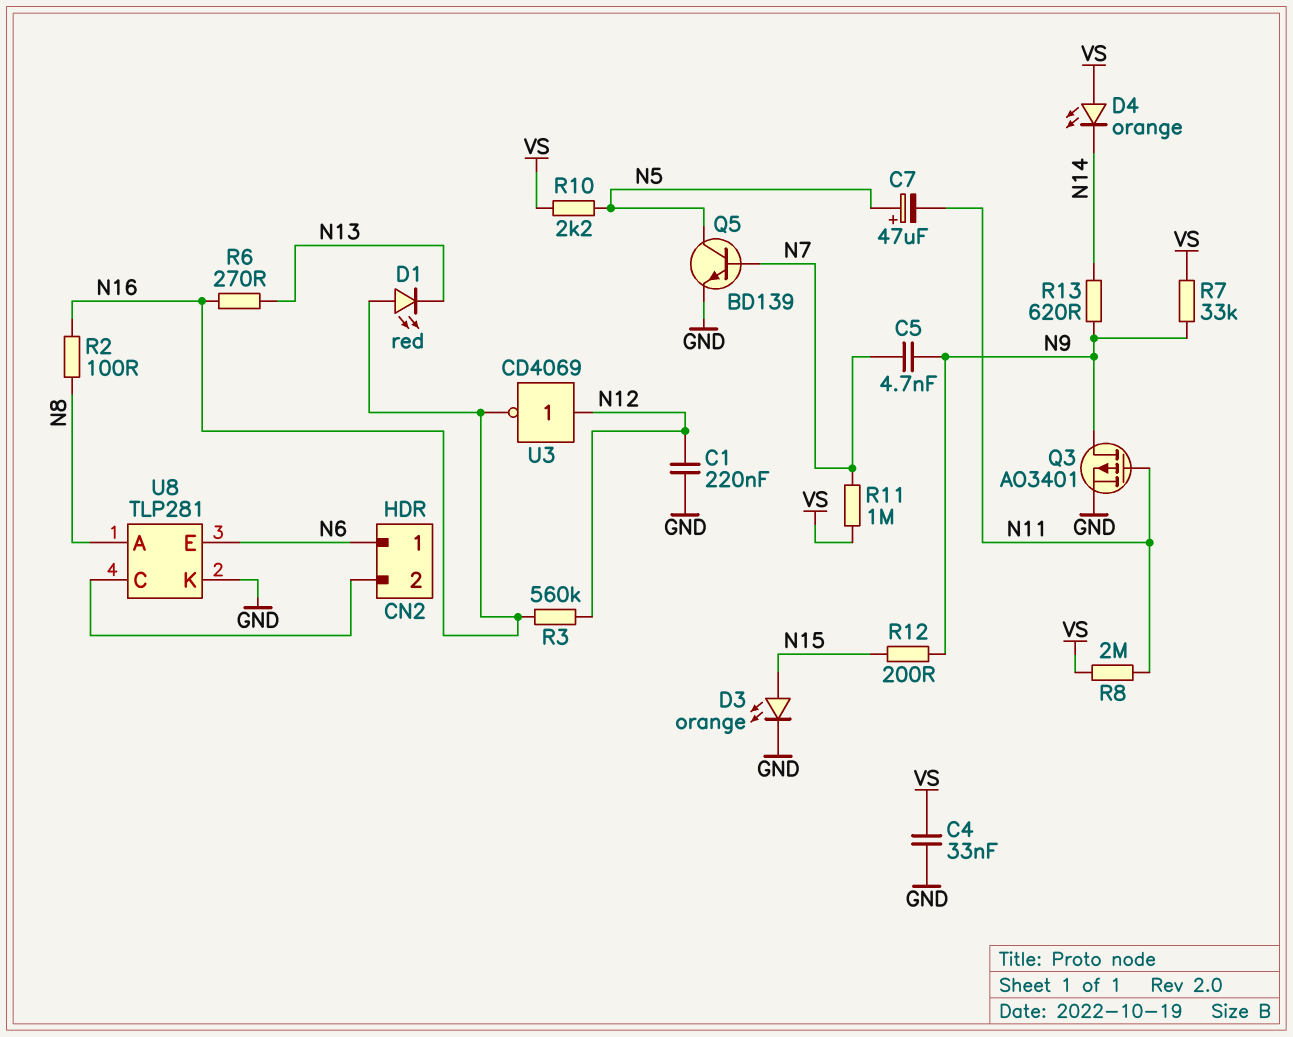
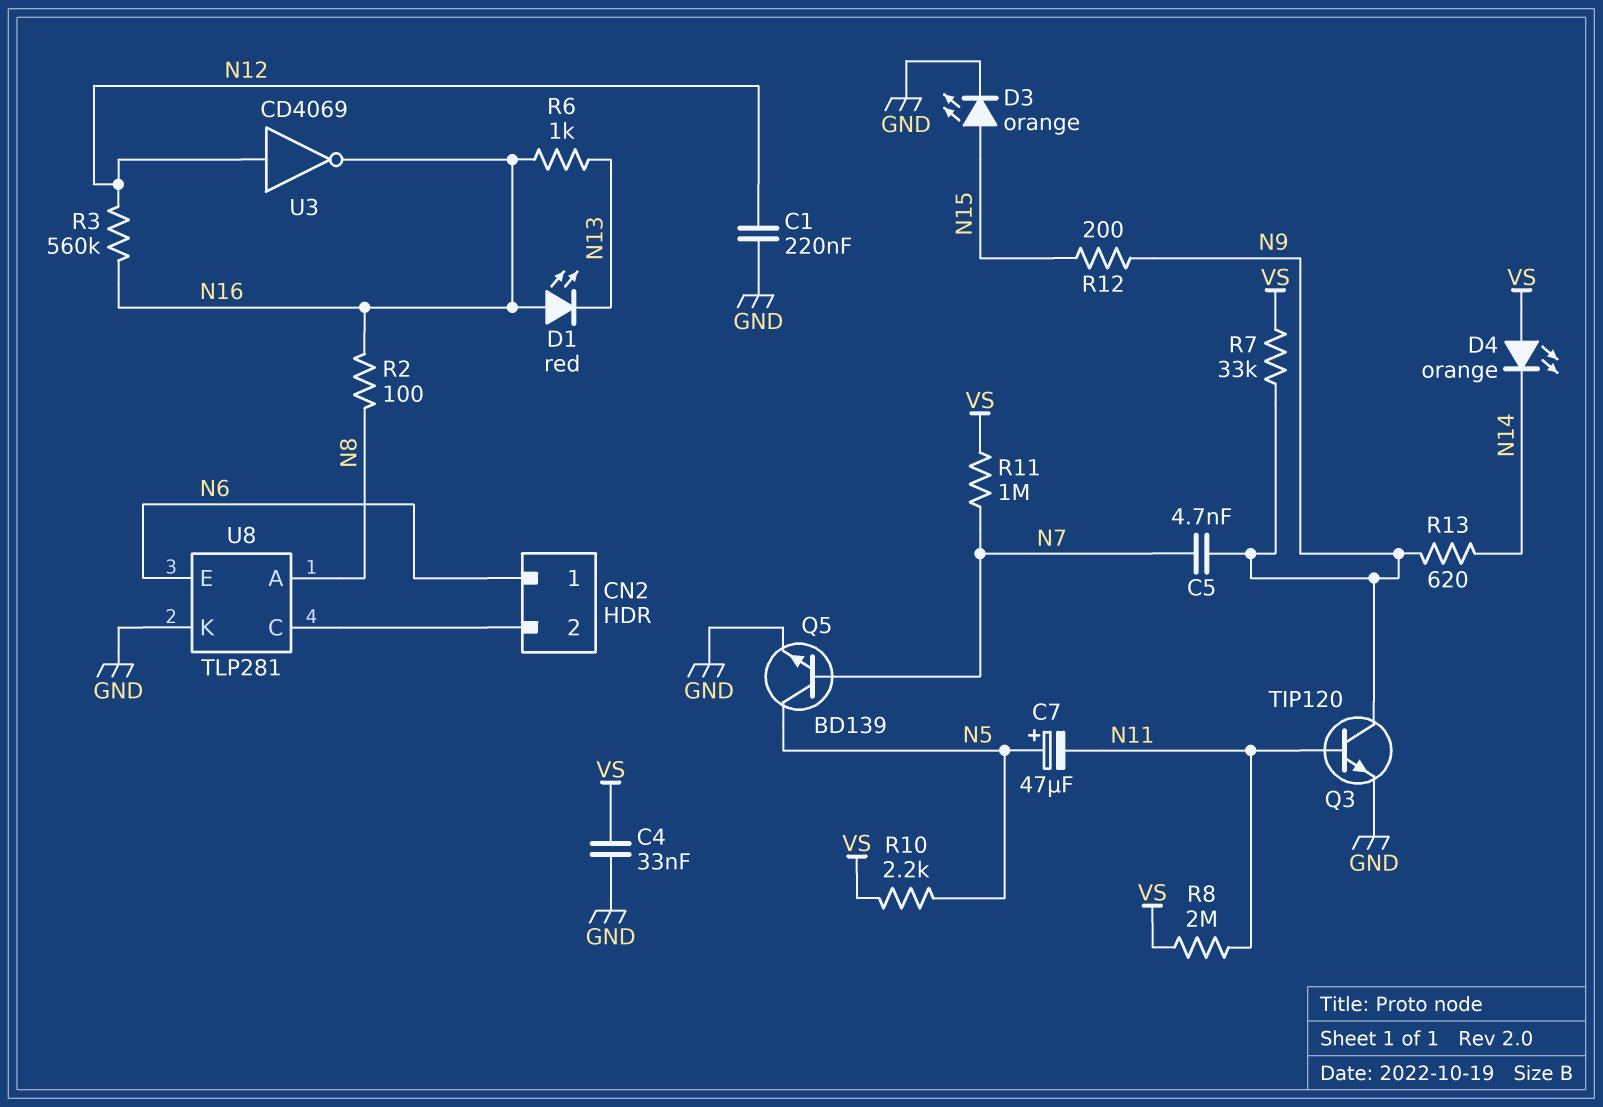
Q3: PMOS AO3401 (G N11, D N9, S GND) -> NPN TIP120 (B N11, C N9, E GND)
R6: 270 (N13, N16) -> 1k (N13, N16)

